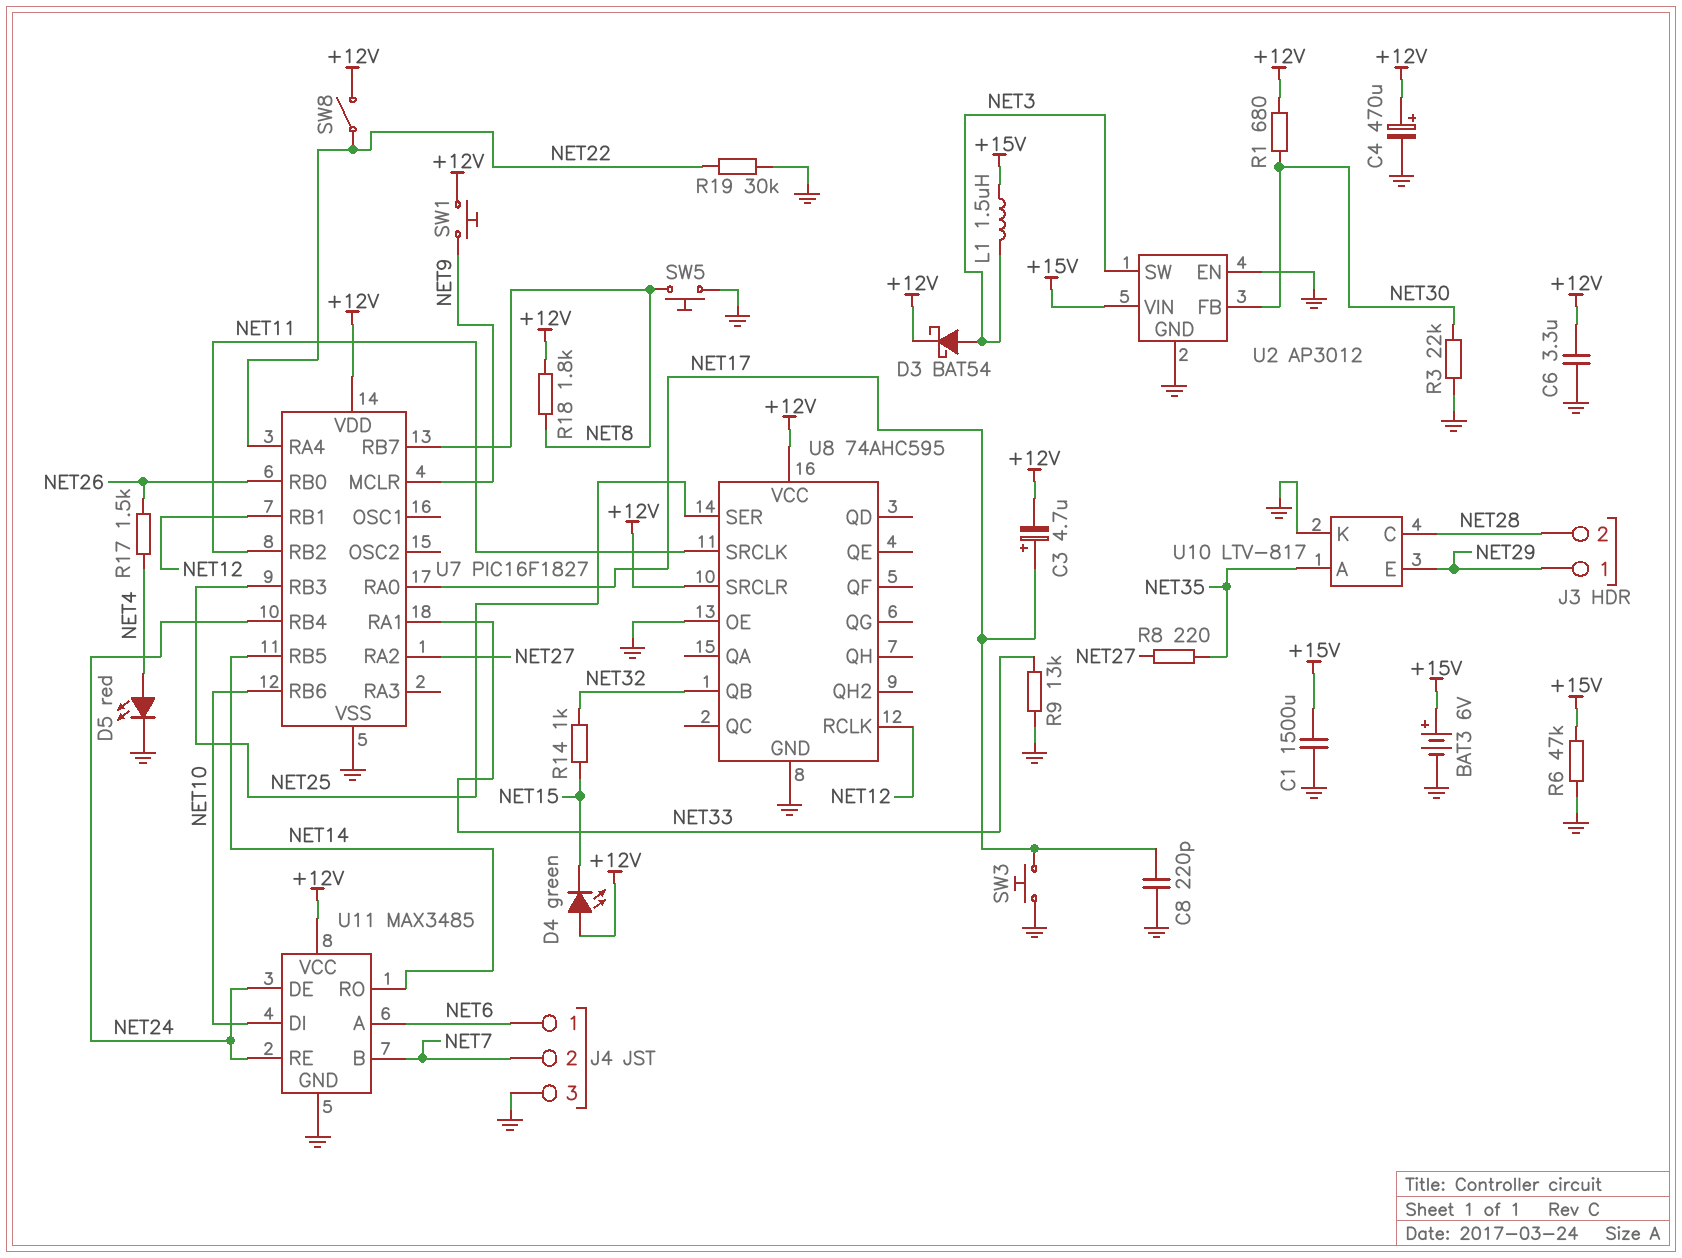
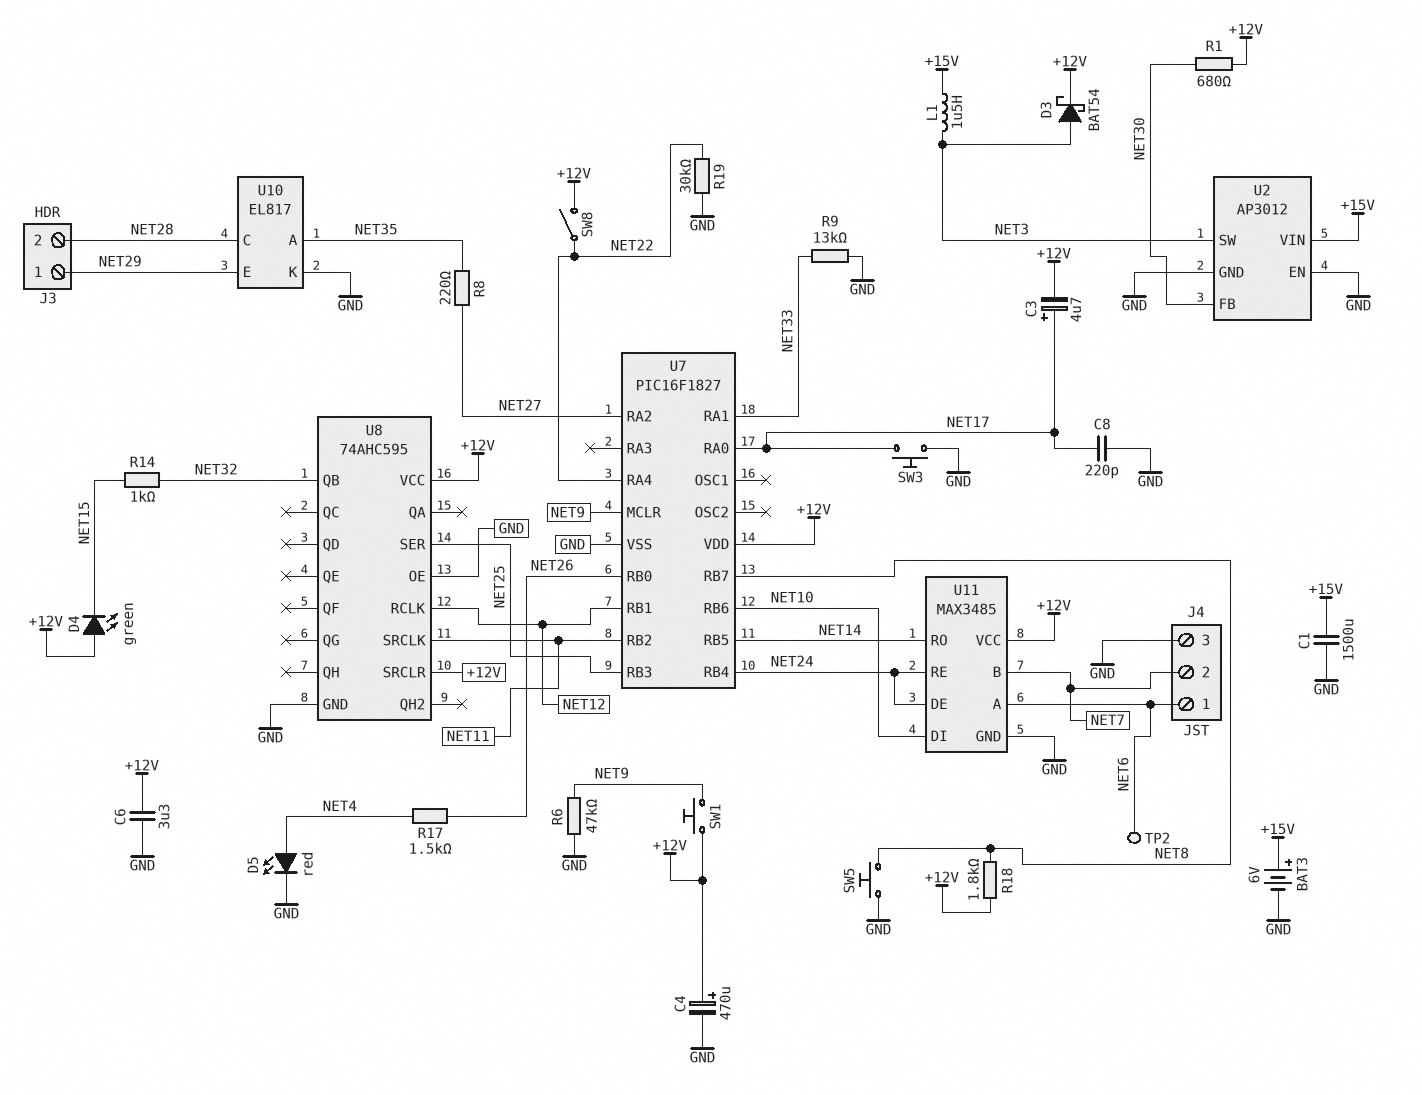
R3: 22k (GND, NET30) -> none
R6: 47k (+15V, GND) -> 47k (GND, NET9)
TP2: none -> test point (NET6)
U10: LTV-817 -> EL817

